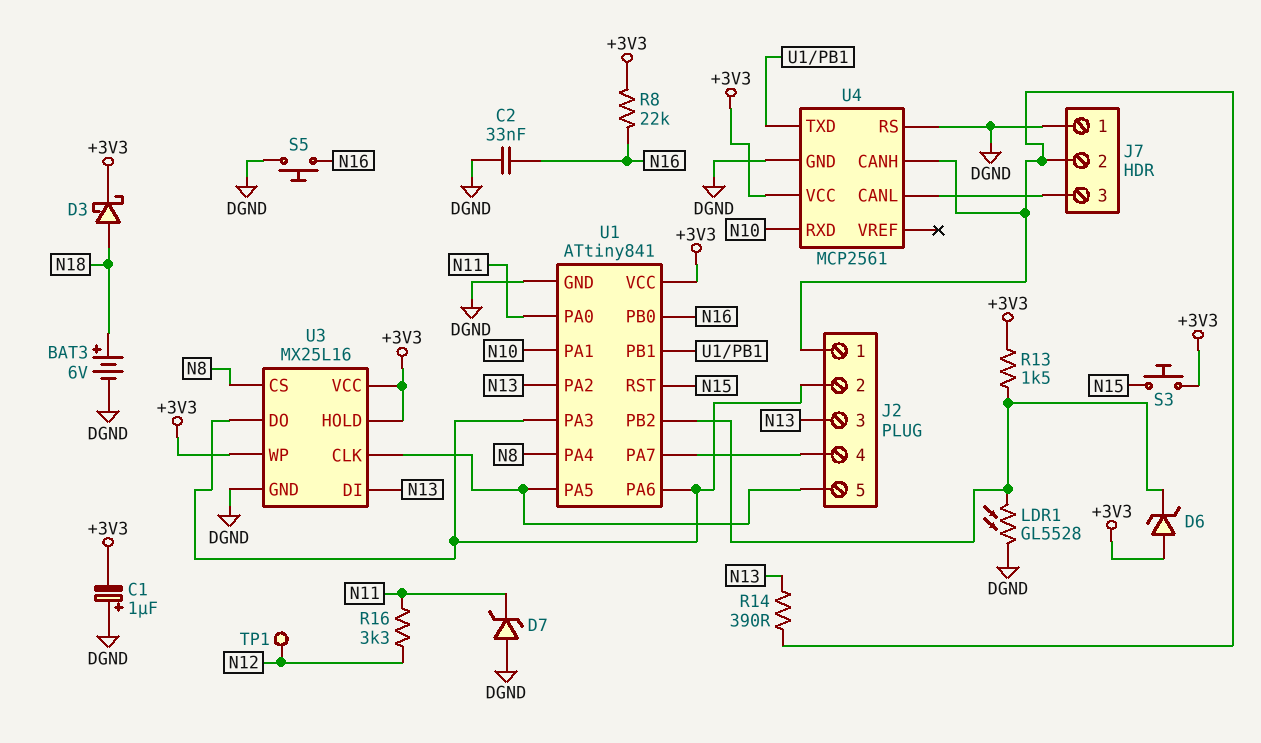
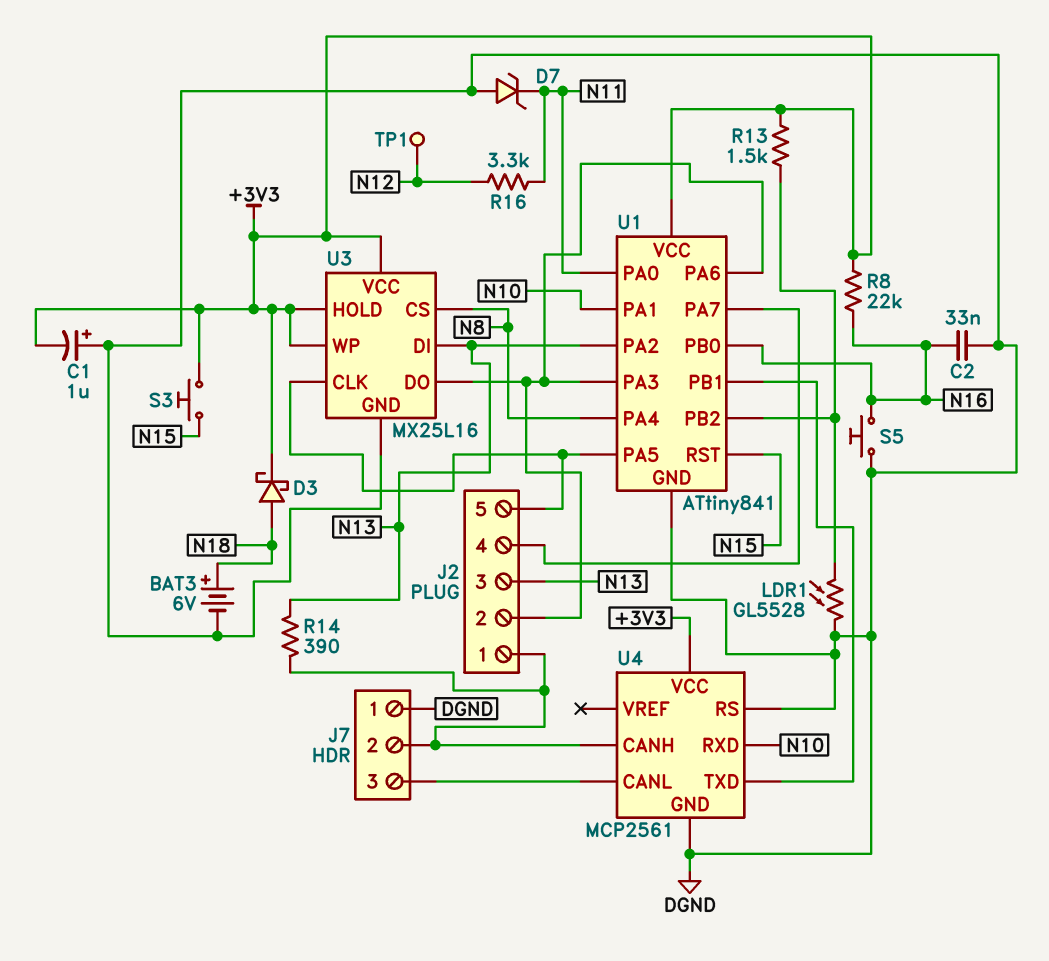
D6: zener (A +3V3, K U1/PB2) -> none

